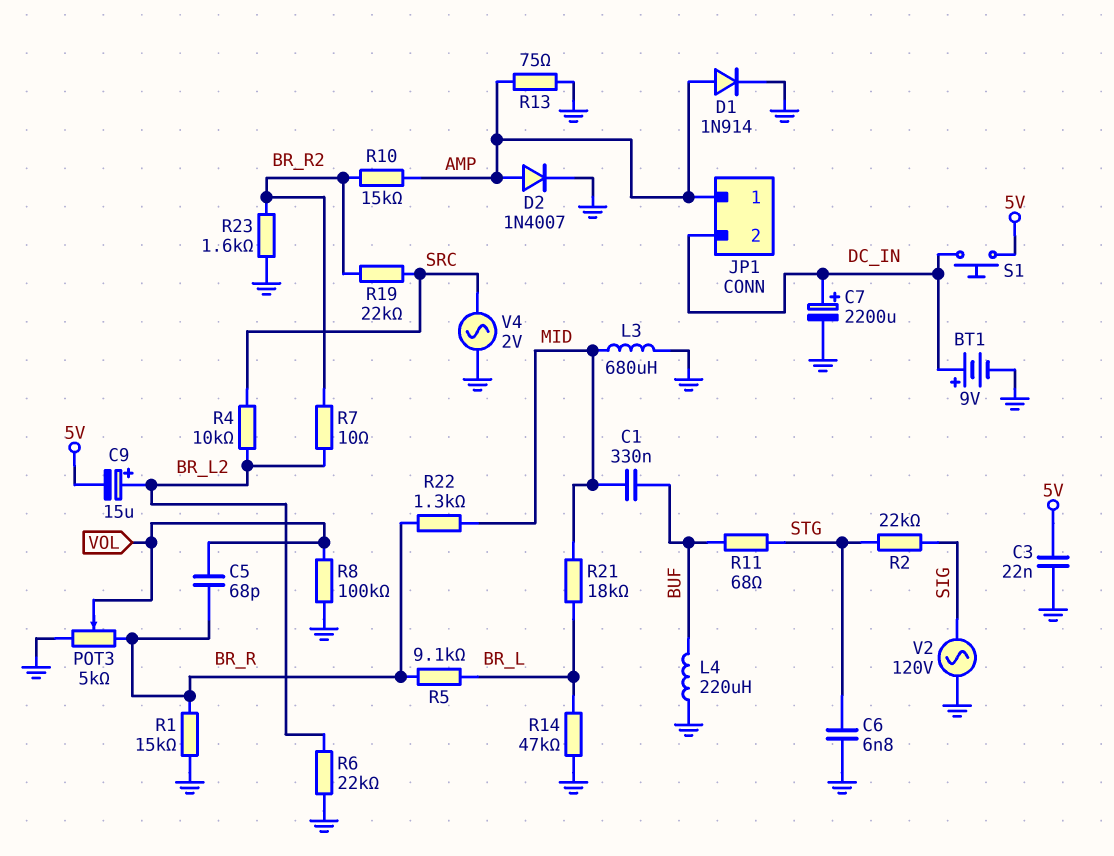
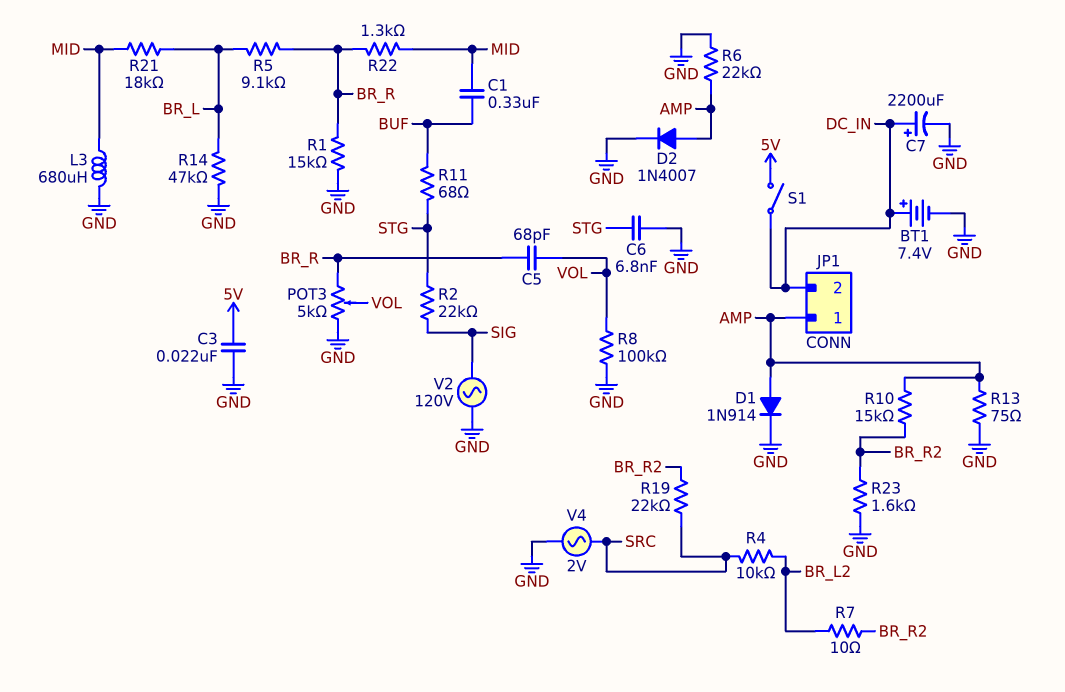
BT1: 9V (plus DC_IN, minus GND) -> 7.4V (plus DC_IN, minus GND)
C9: 15uF (plus BR_L2, minus 5V) -> none
L4: 220uH (BUF, GND) -> none
R6: 22k (BR_L2, GND) -> 22k (AMP, GND)
S1: button (5V, DC_IN) -> switch (5V, DC_IN)

